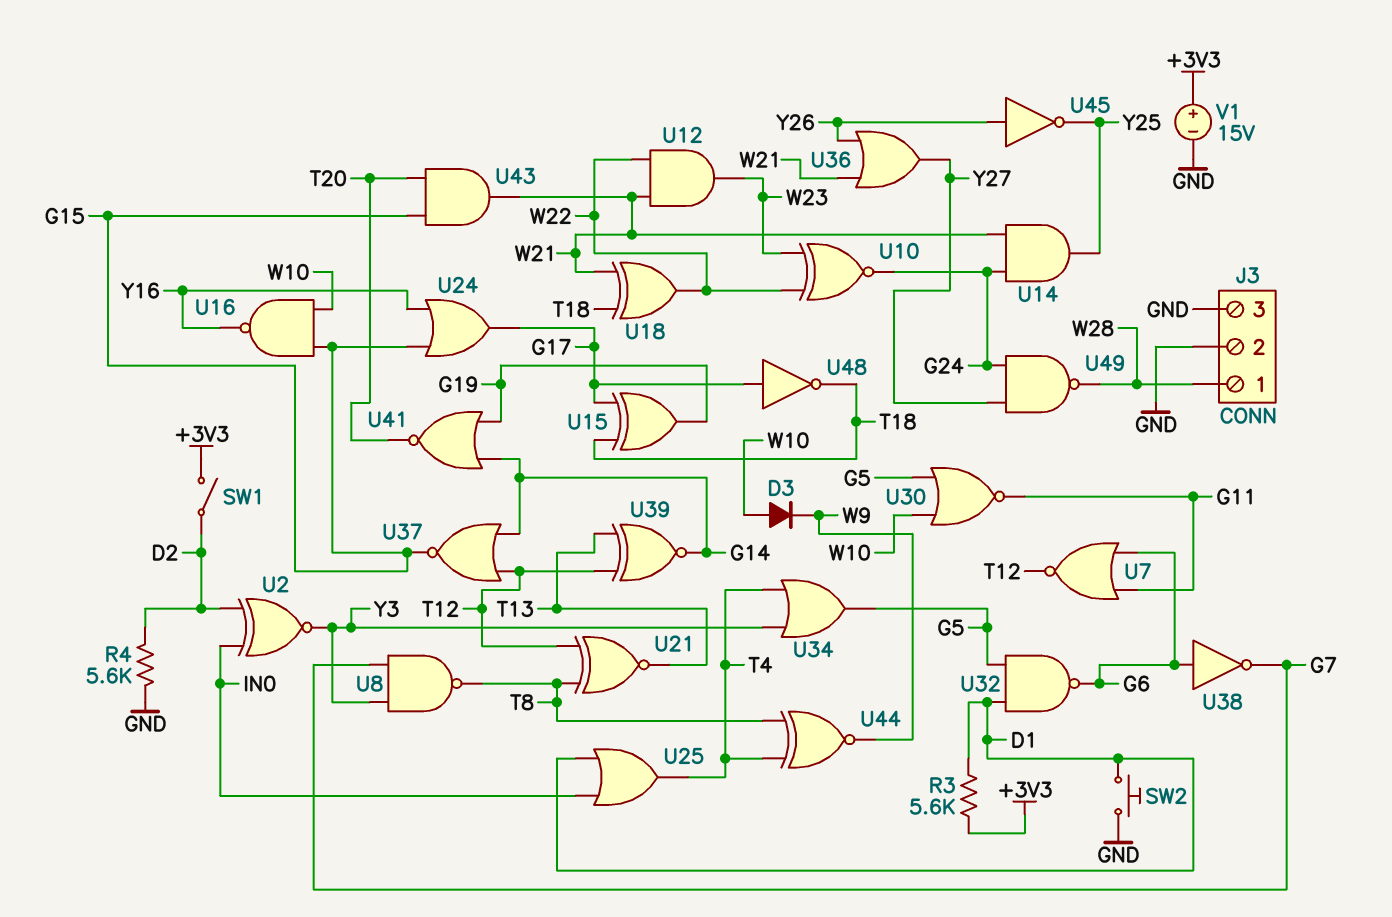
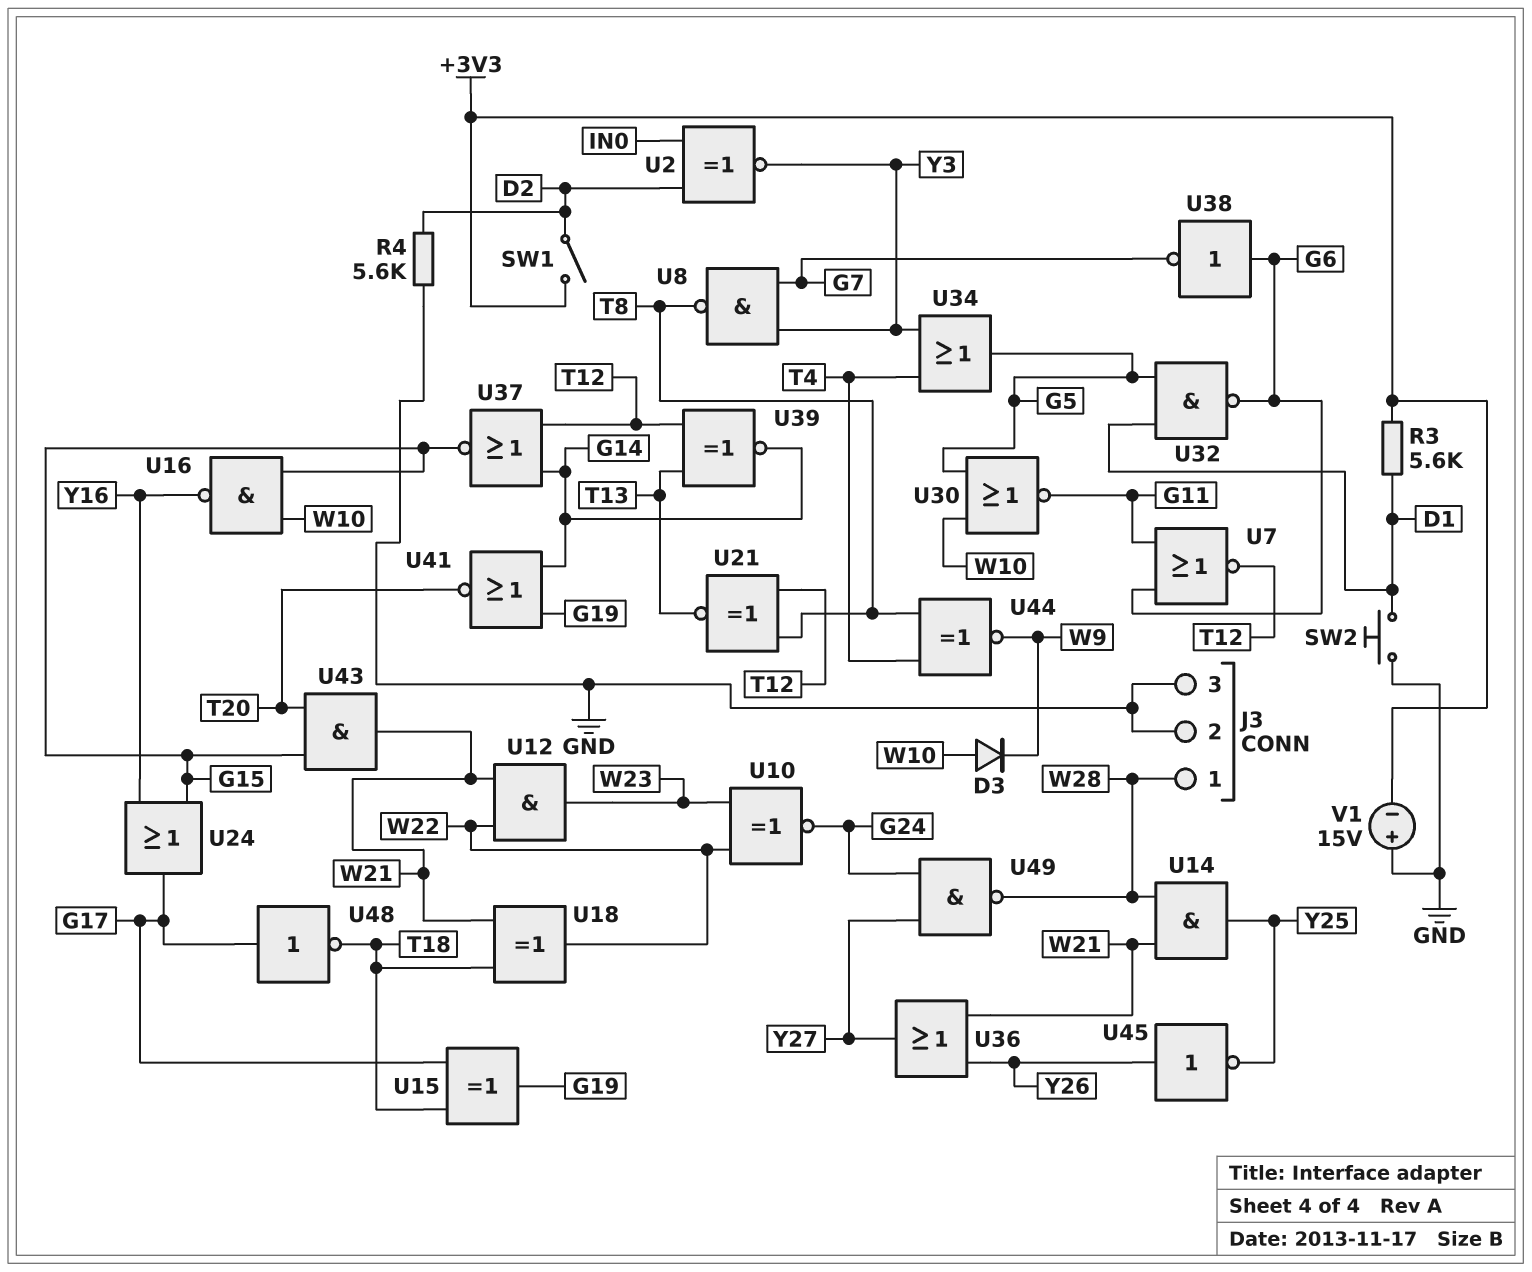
U14: AND (in G24, in W21, out Y25) -> AND (in W21, in W28, out Y25)
U25: OR (in D1, in IN0, out T4) -> none
V1: 15V (plus +3V3, minus GND) -> 15V (plus GND, minus +3V3)

